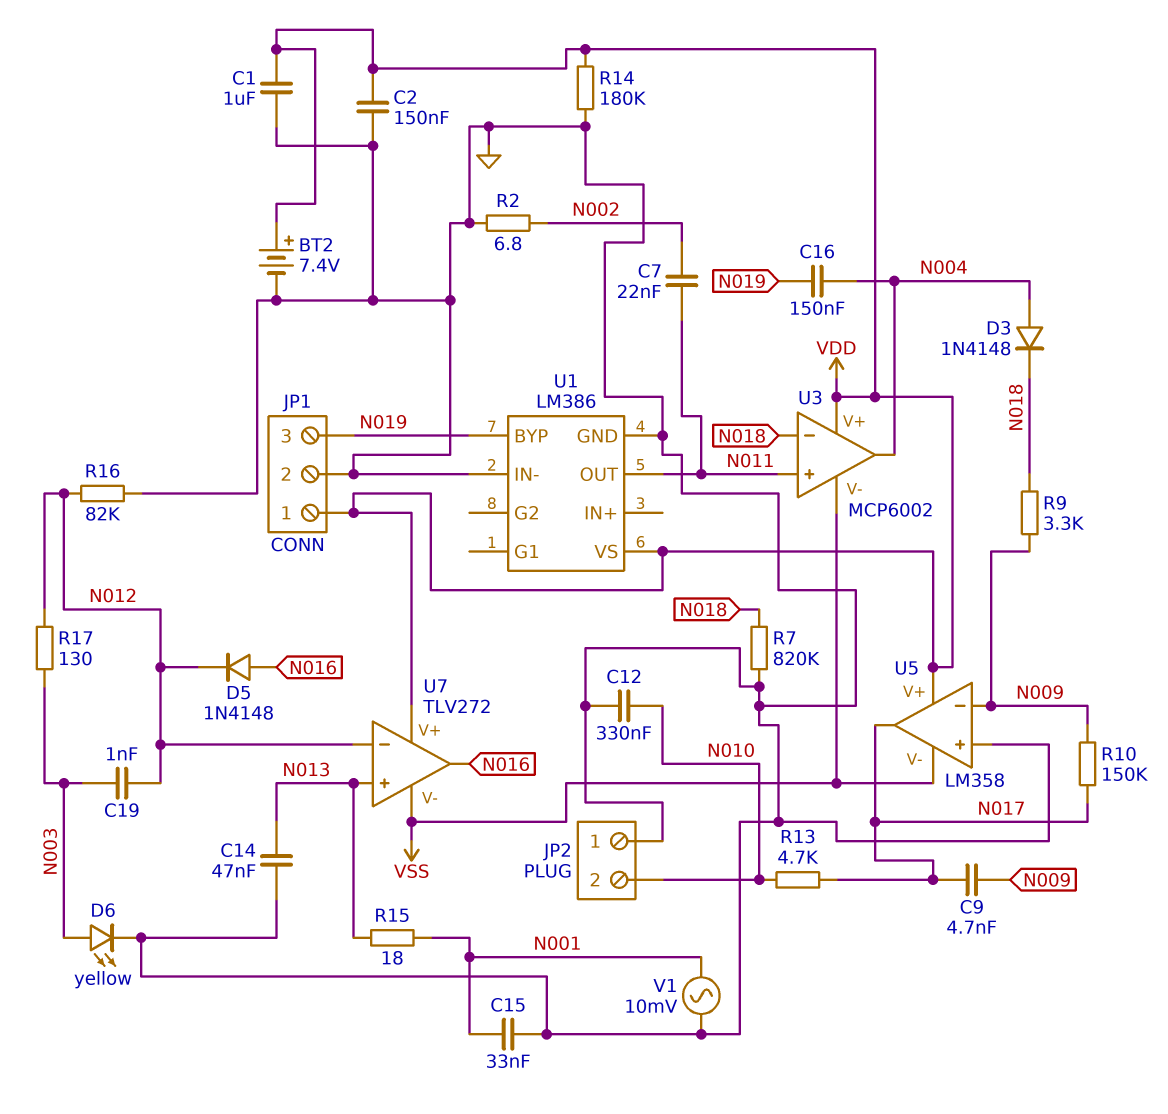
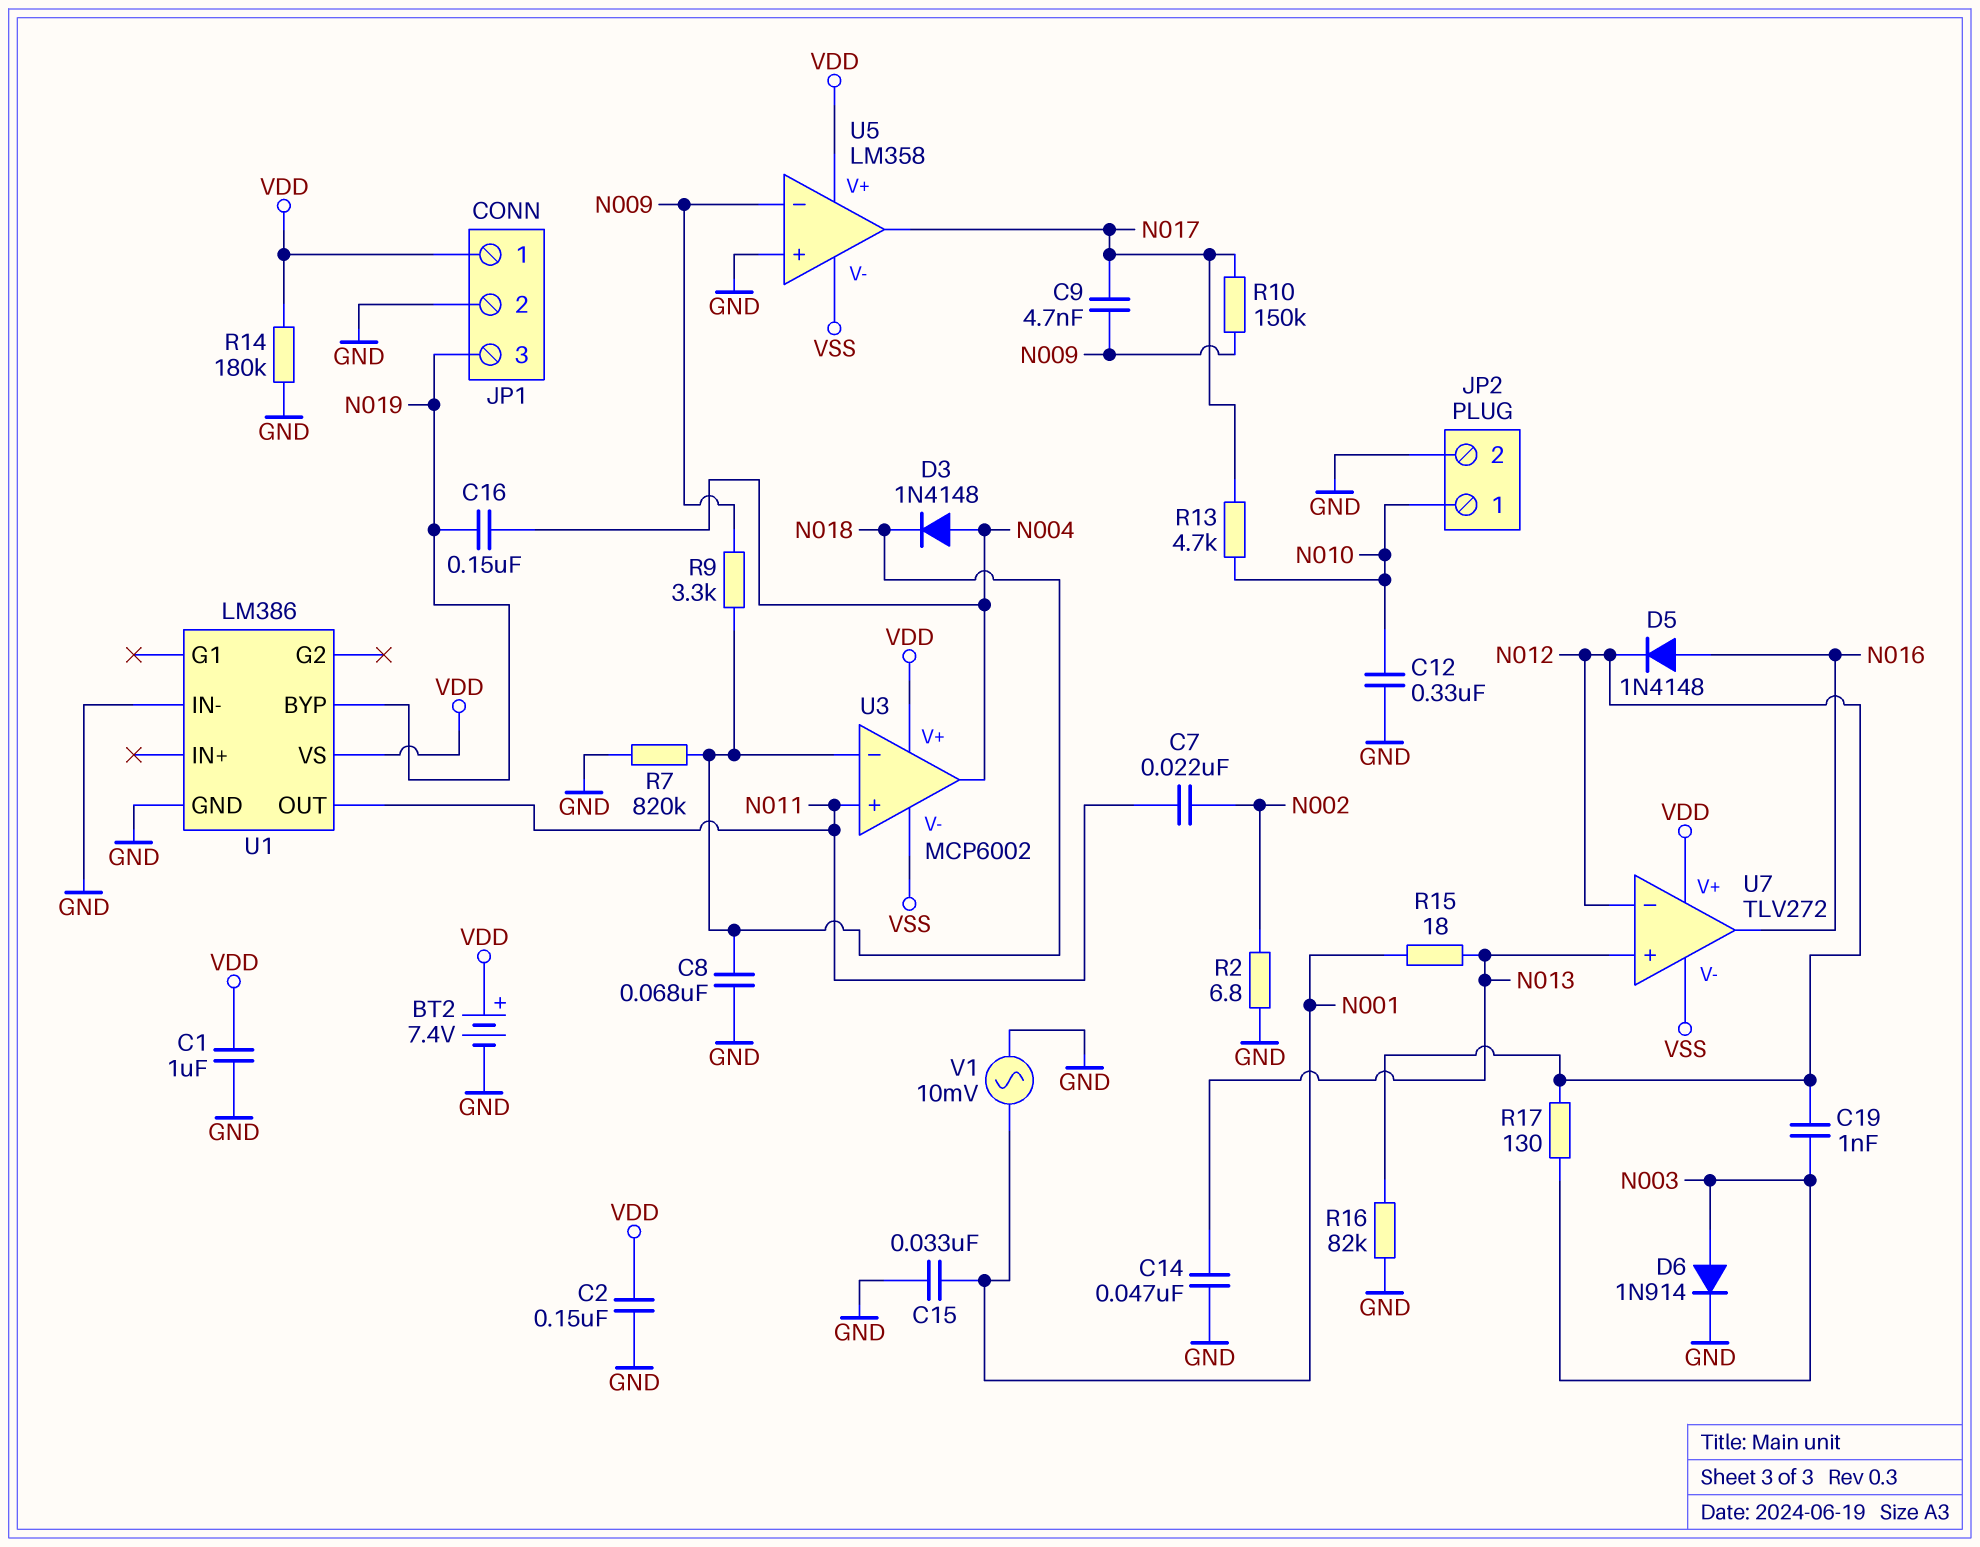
C8: none -> 68nF (GND, N018)
D6: LED yellow (A N003, K GND) -> diode 1N914 (A N003, K GND)
JP2 pin 1: GND -> N010
JP2 pin 2: N010 -> GND

